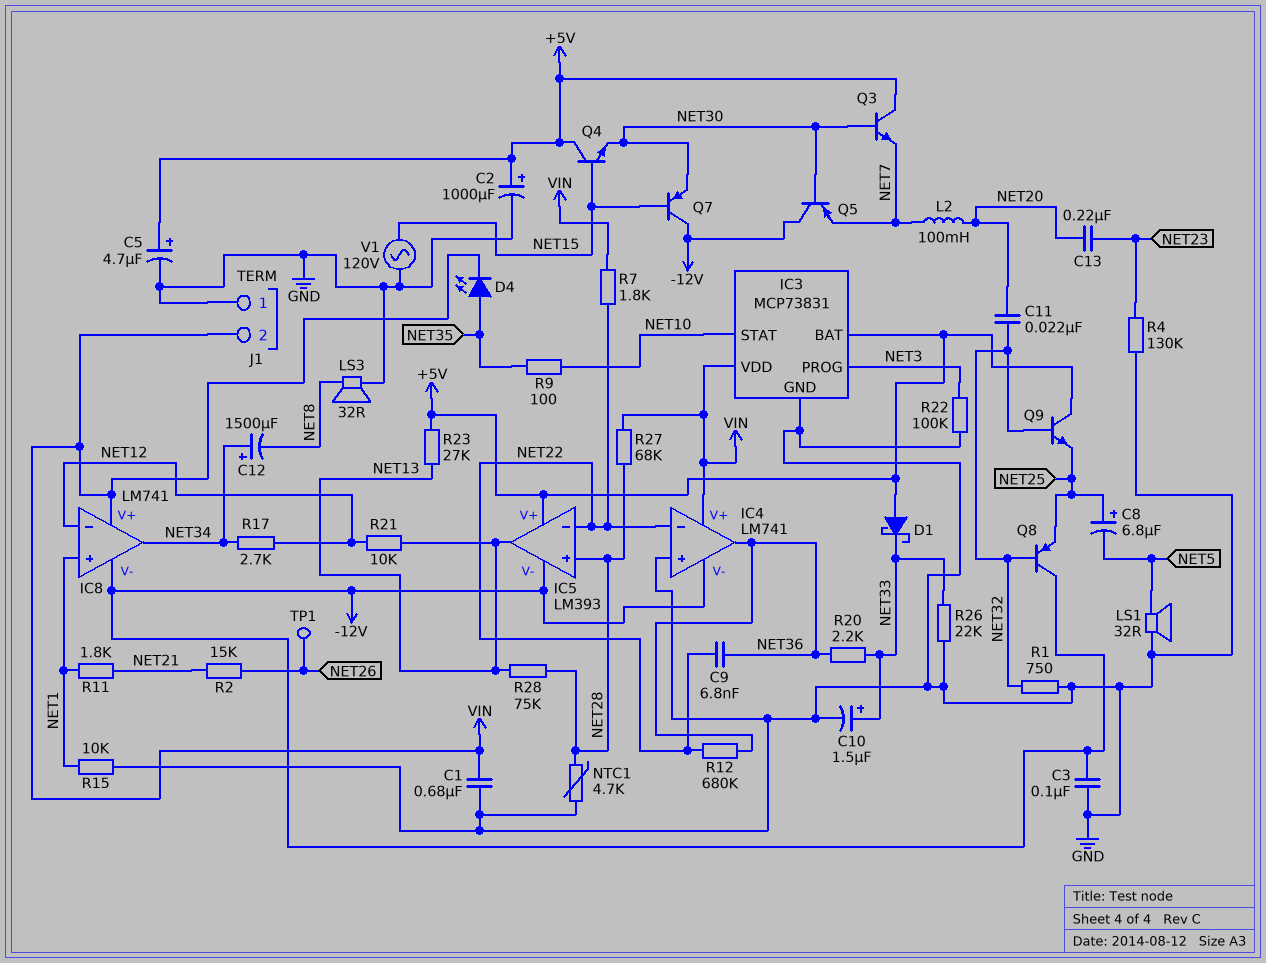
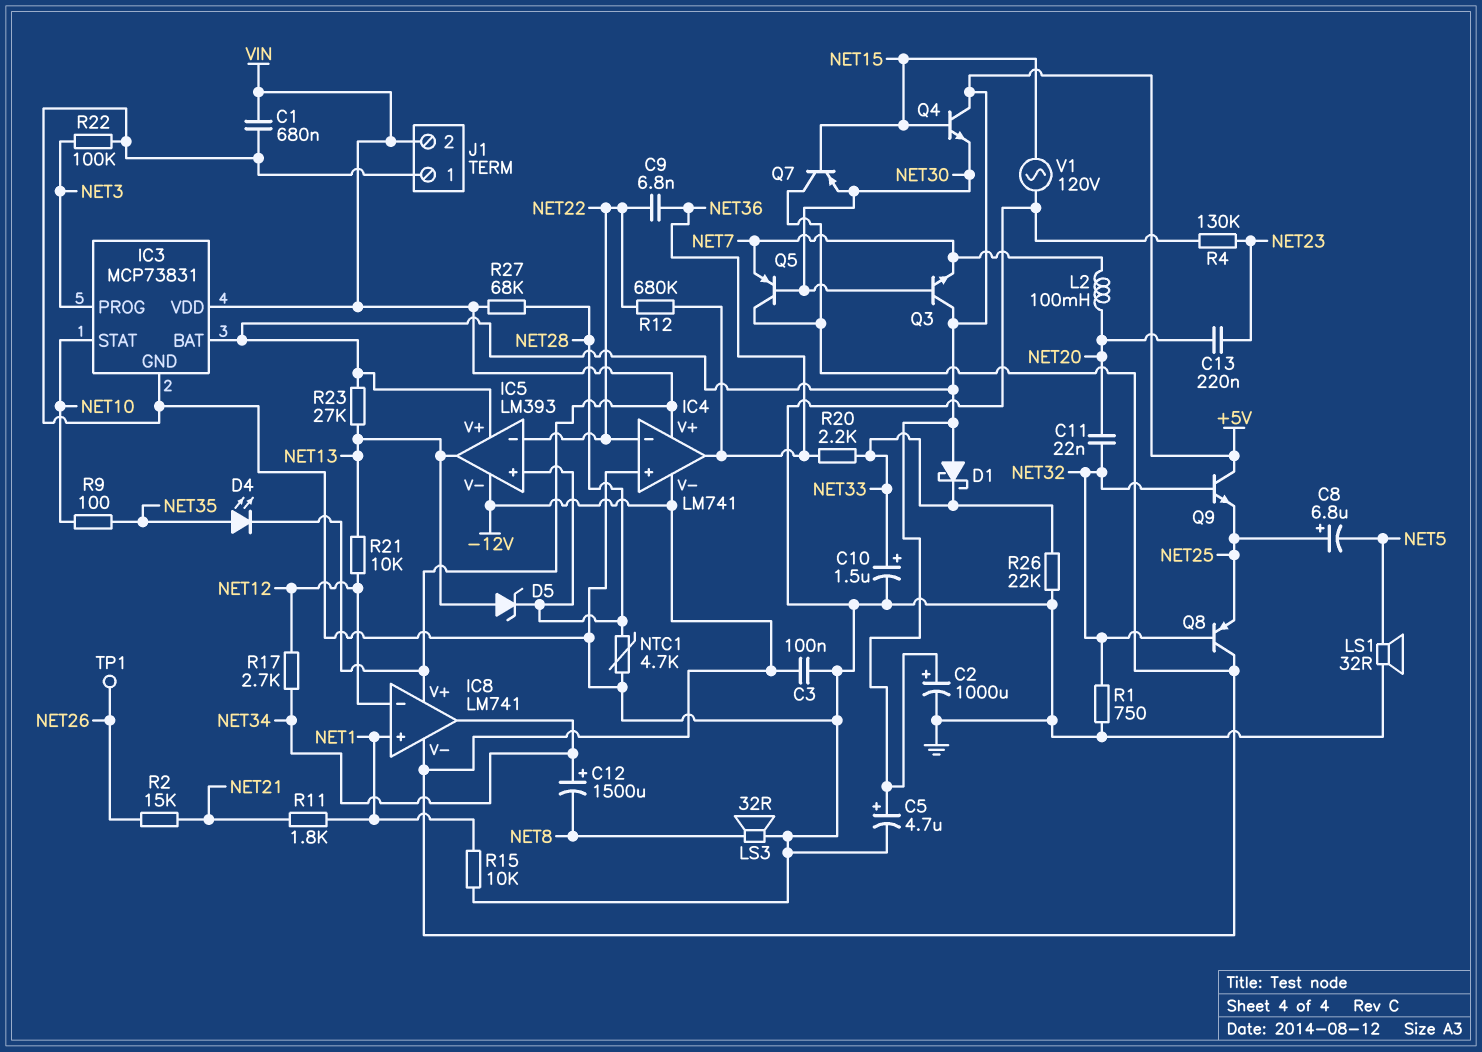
D5: none -> zener (A NET13, K NET28)
R7: 1.8k (NET22, VIN) -> none
R28: 75k (NET13, NET28) -> none

